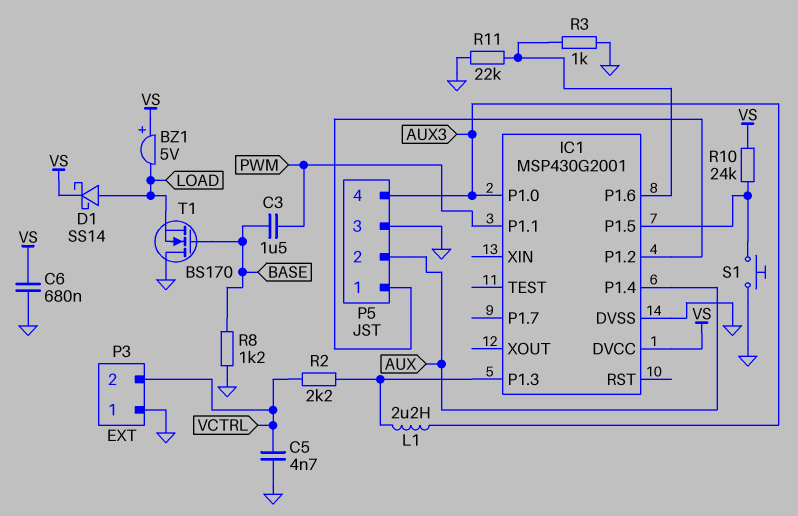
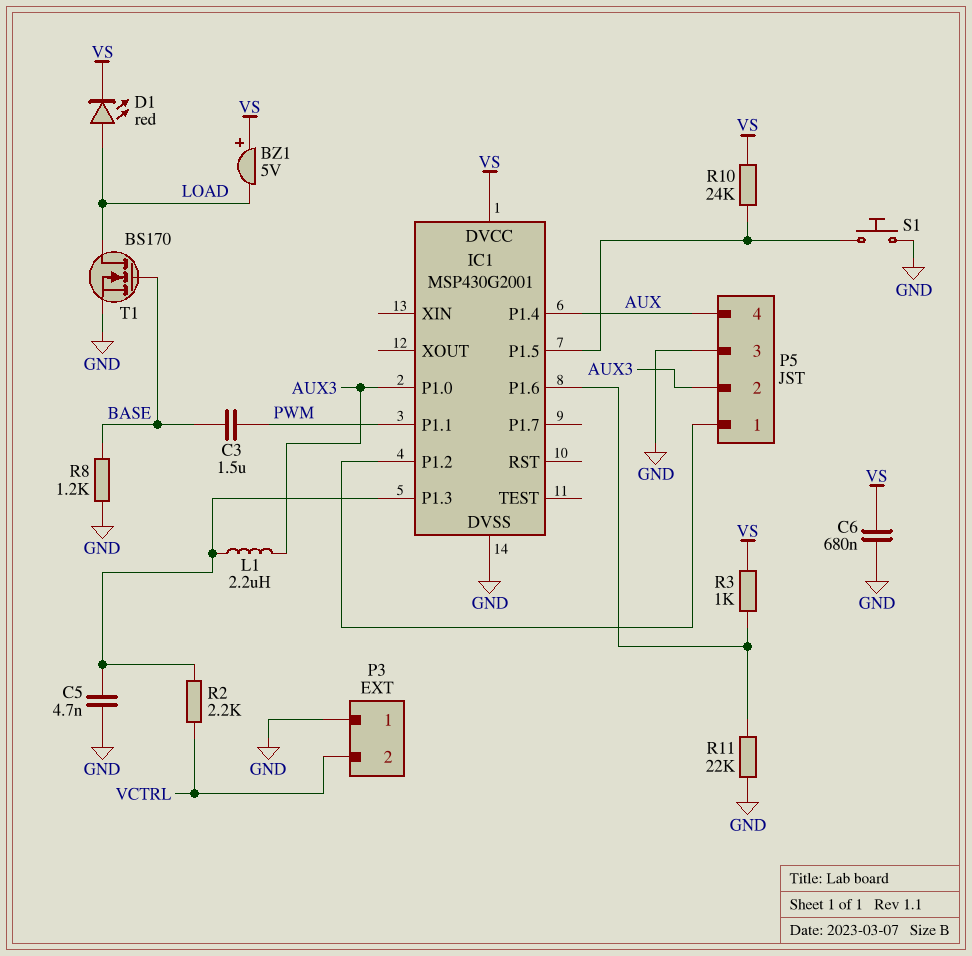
C5: 4.7nF (GND, VCTRL) -> 4.7nF (GND, IC1/P1.3)
D1: schottky SS14 (A LOAD, K VS) -> LED red (A LOAD, K VS)
P5 pin 2: AUX -> AUX3
P5 pin 4: AUX3 -> AUX
R3: 1k (GND, IC1/P1.6) -> 1k (IC1/P1.6, VS)
T1: NMOS BS170 (G BASE, D GND, S LOAD) -> NMOS BS170 (G BASE, D LOAD, S GND)

